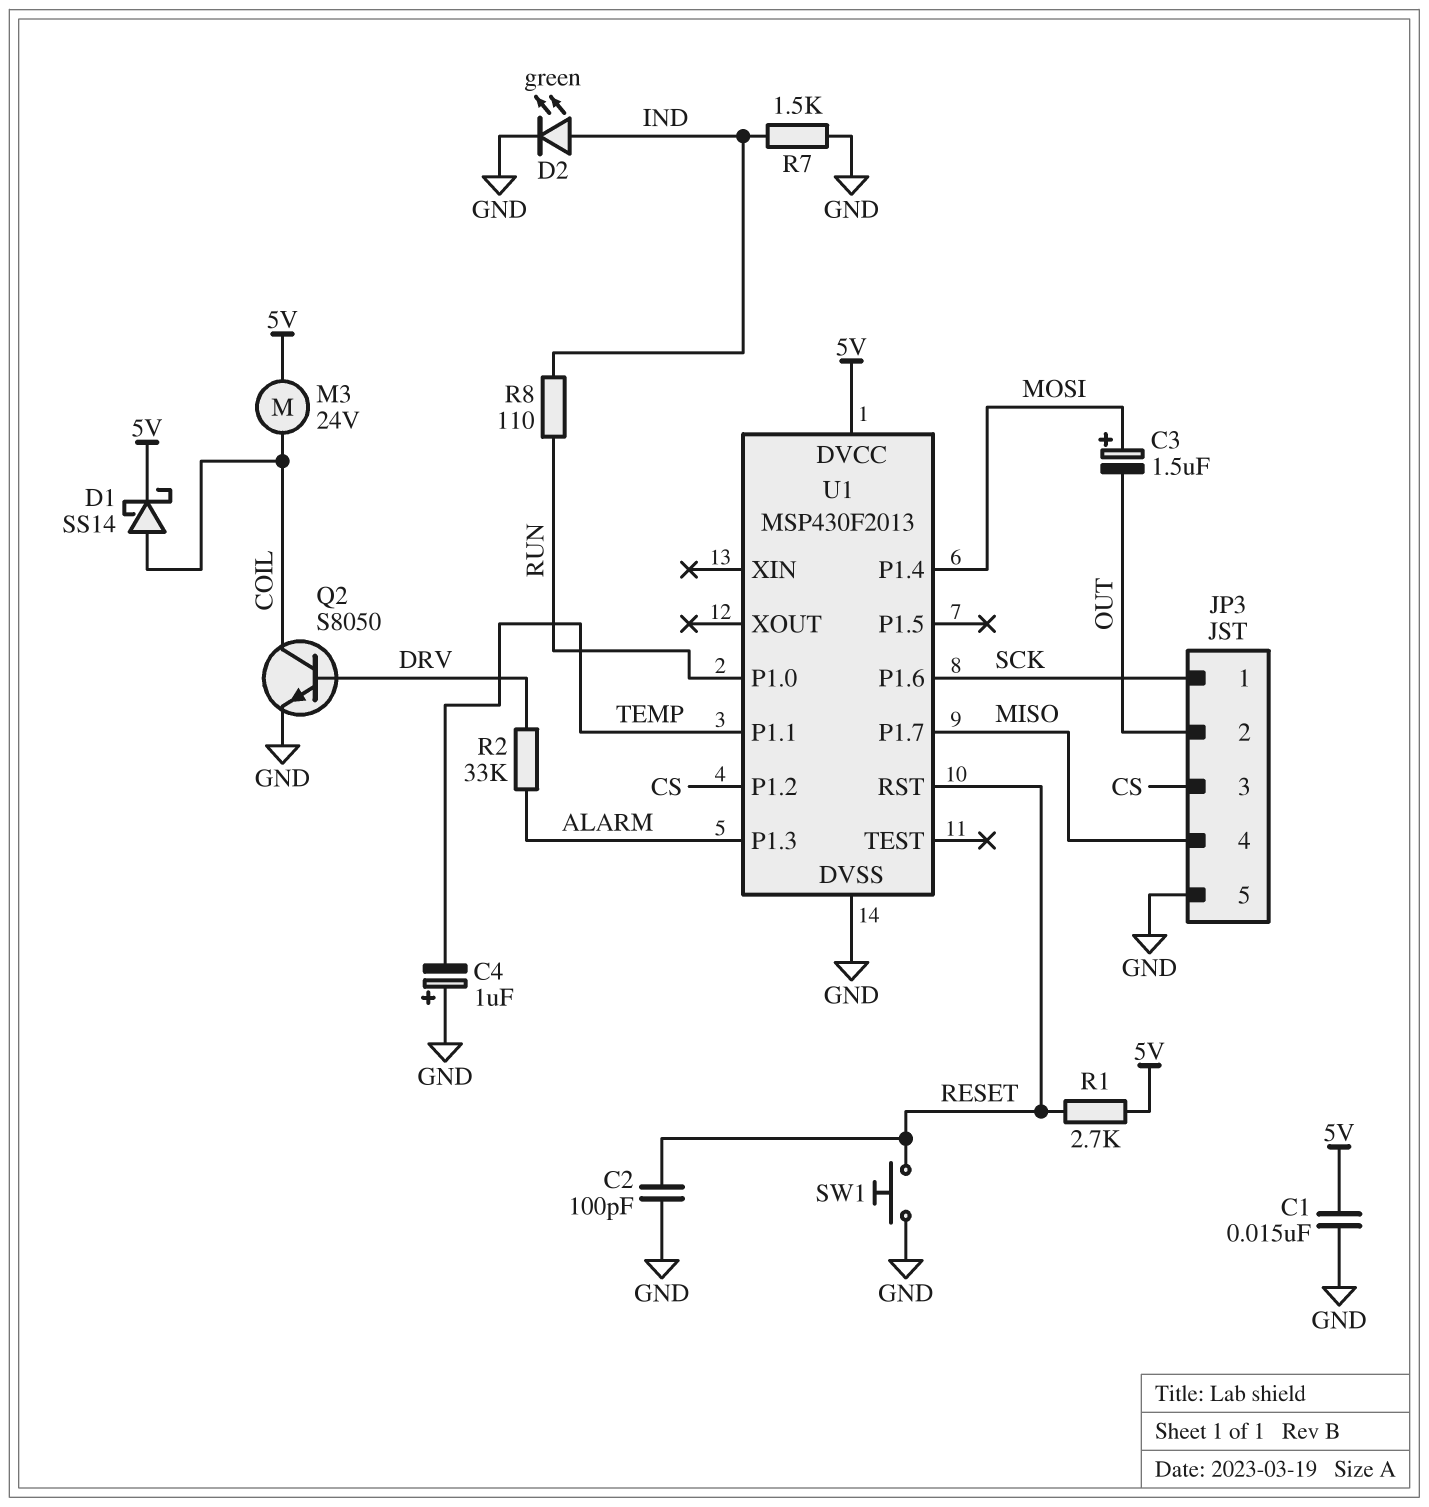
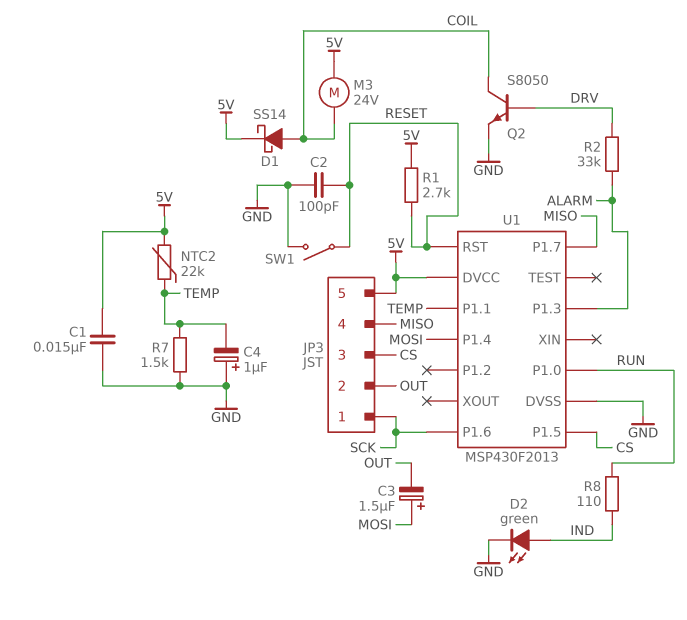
JP3 pin 5: GND -> 5V
NTC2: none -> 22k (5V, TEMP)
R7: 1.5k (GND, IND) -> 1.5k (GND, TEMP)
SW1: button (GND, RESET) -> switch (GND, RESET)
U1 pin P1.2: CS -> none
U1 pin P1.5: none -> CS

